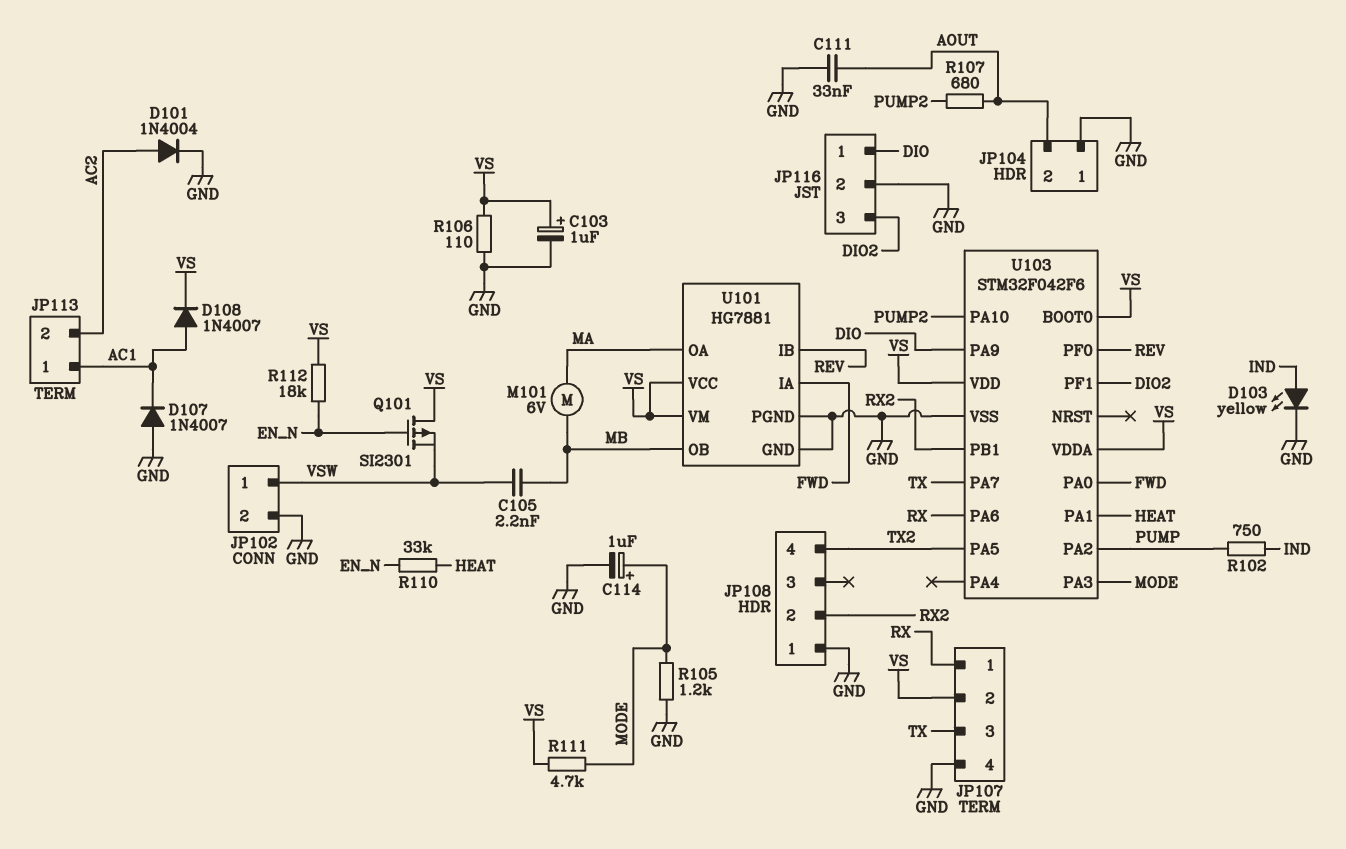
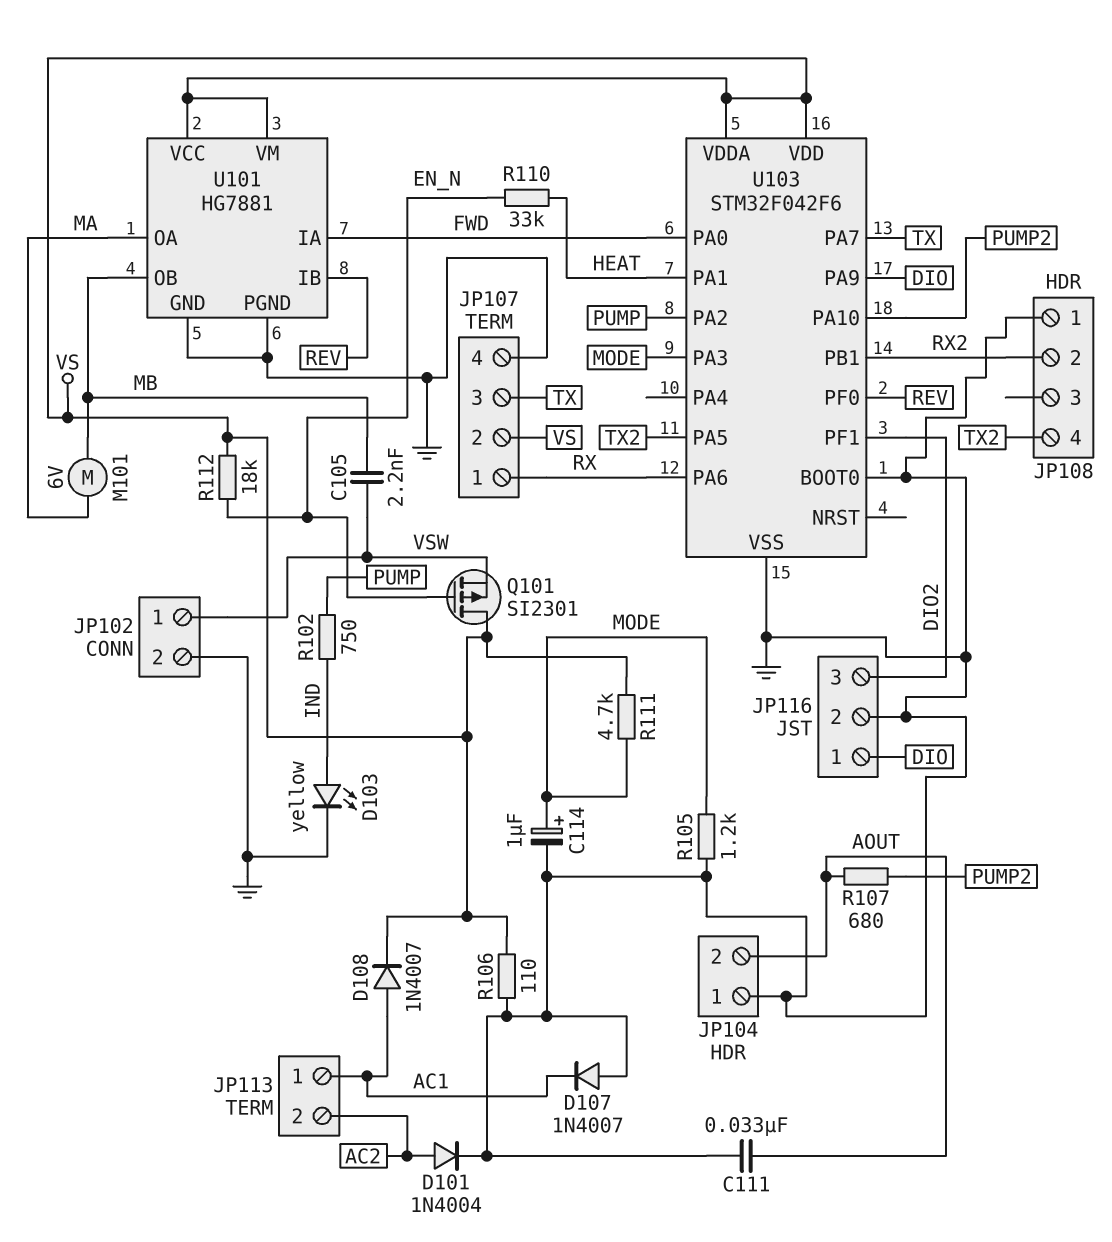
C103: 1uF (plus VS, minus GND) -> none
U103 pin BOOT0: VS -> GND

